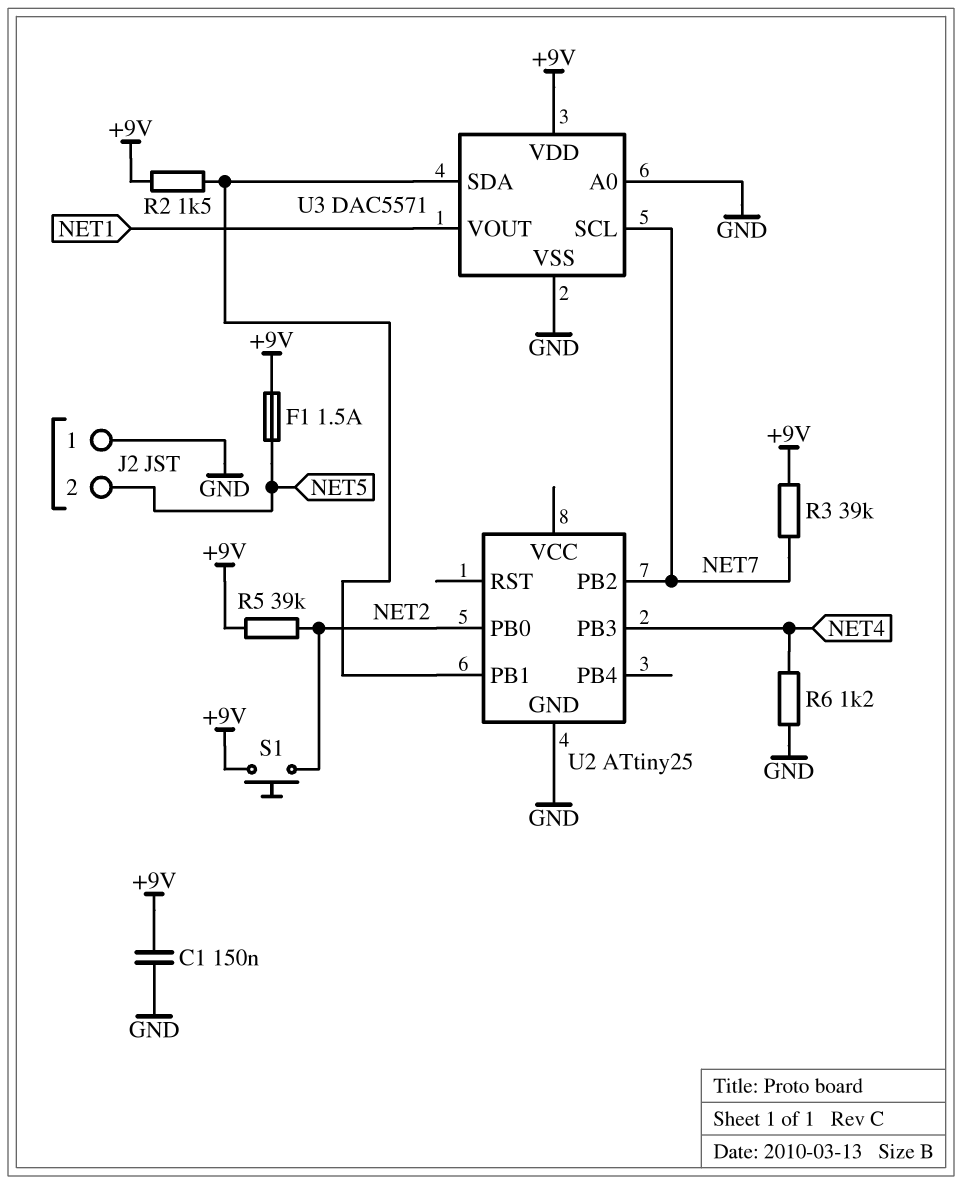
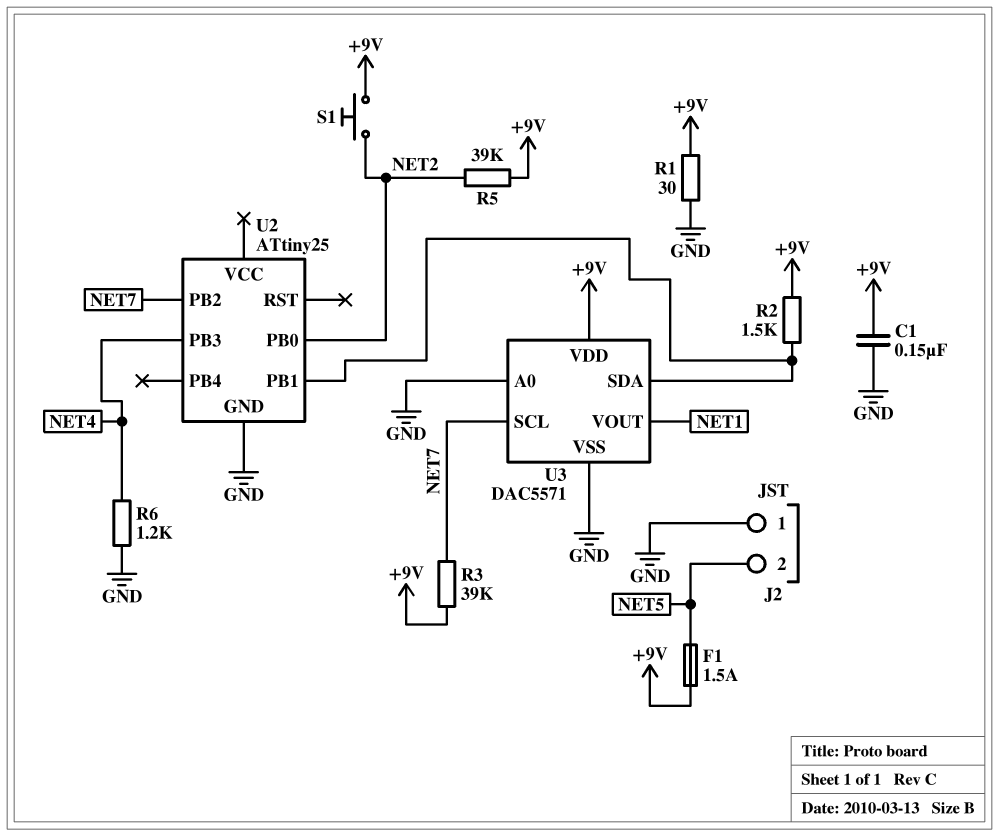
R1: none -> 30 (+9V, GND)

